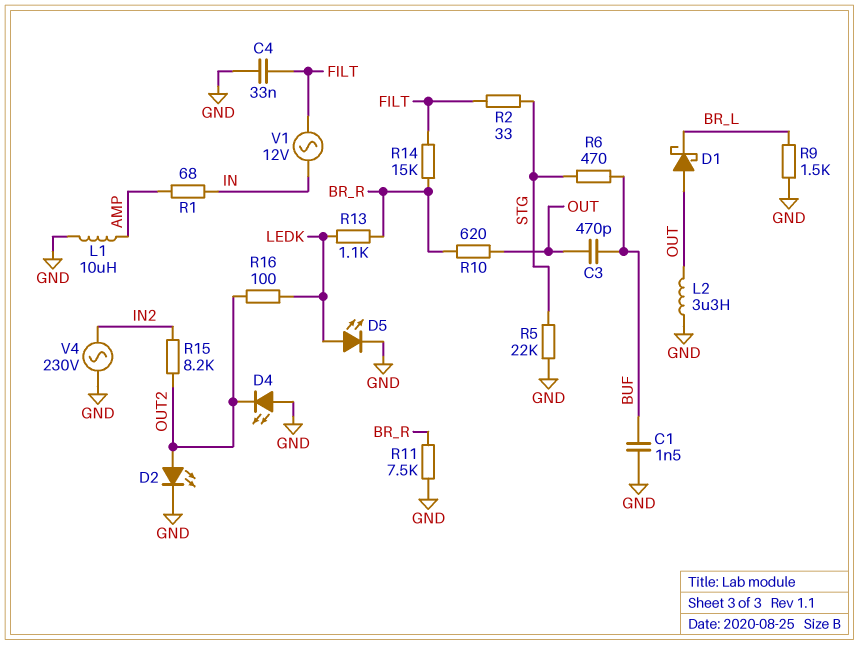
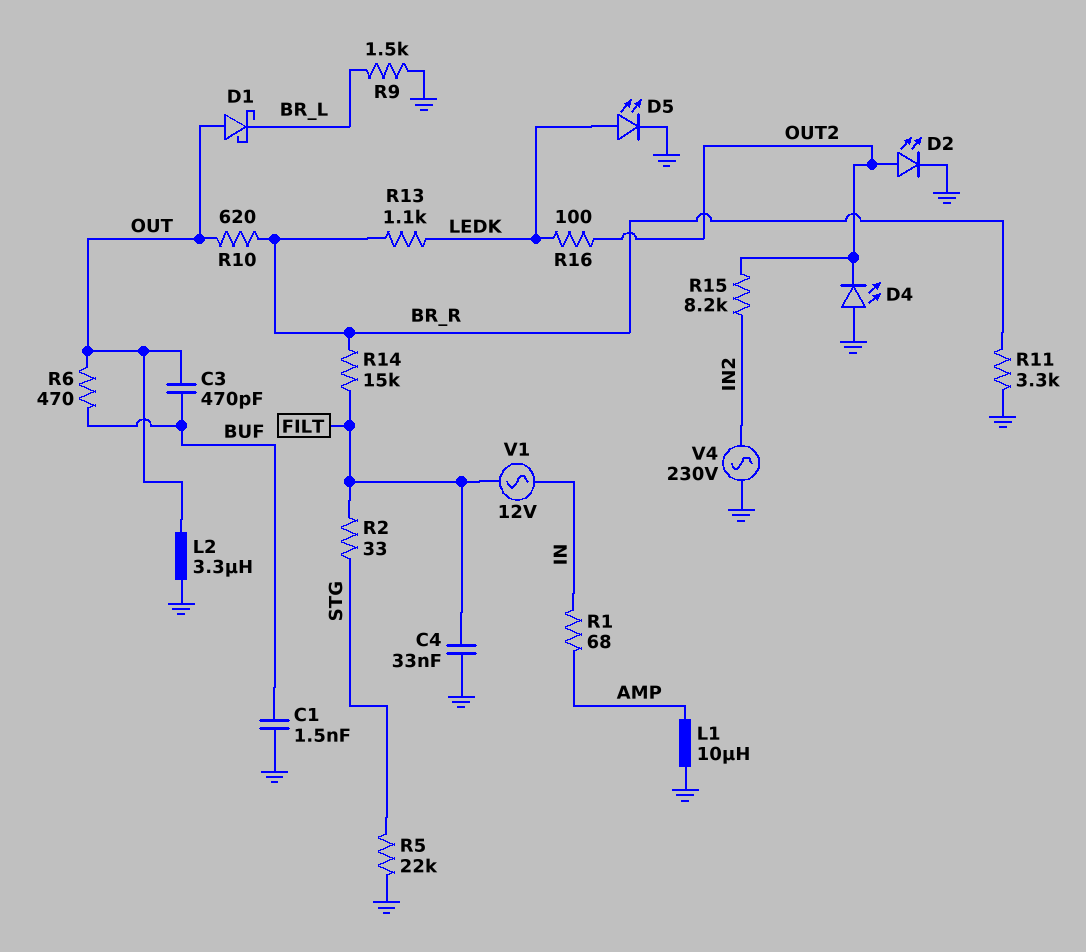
R6: 470 (BUF, STG) -> 470 (BUF, OUT)
R11: 7.5k (BR_R, GND) -> 3.3k (BR_R, GND)

